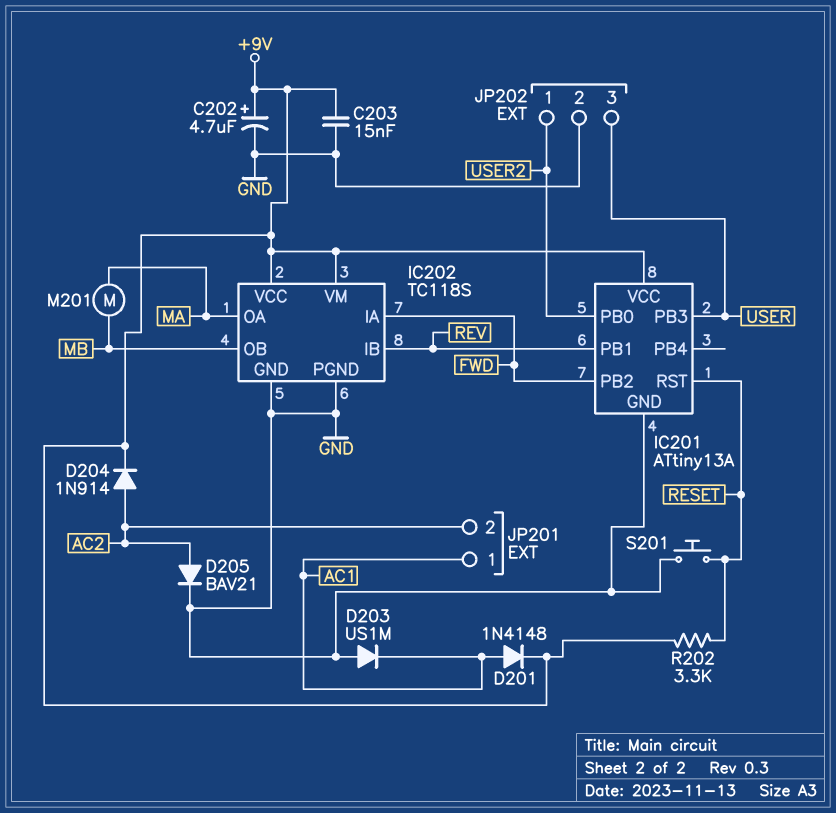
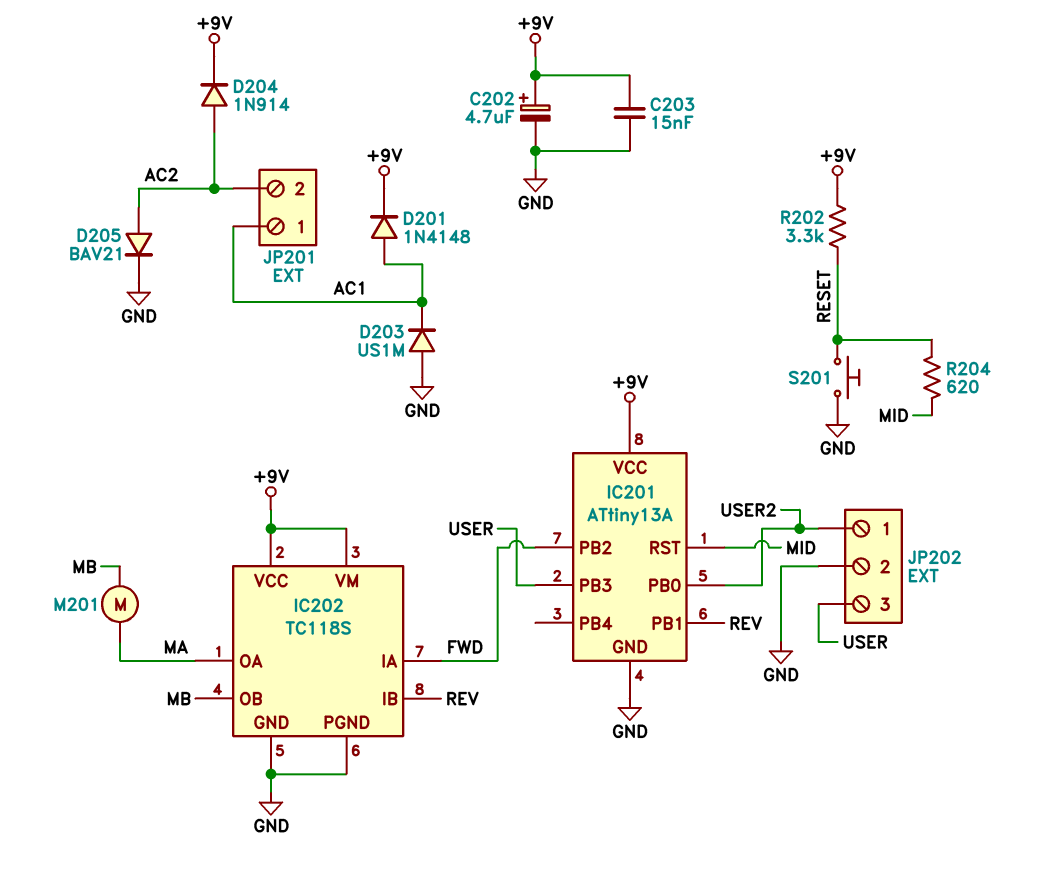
IC201 pin RST: RESET -> MID
R204: none -> 620 (MID, RESET)

